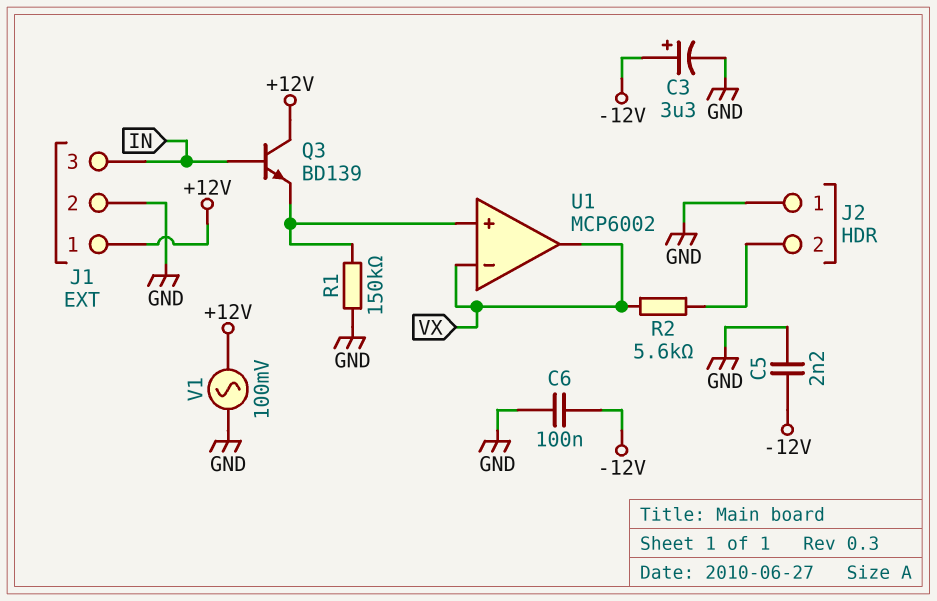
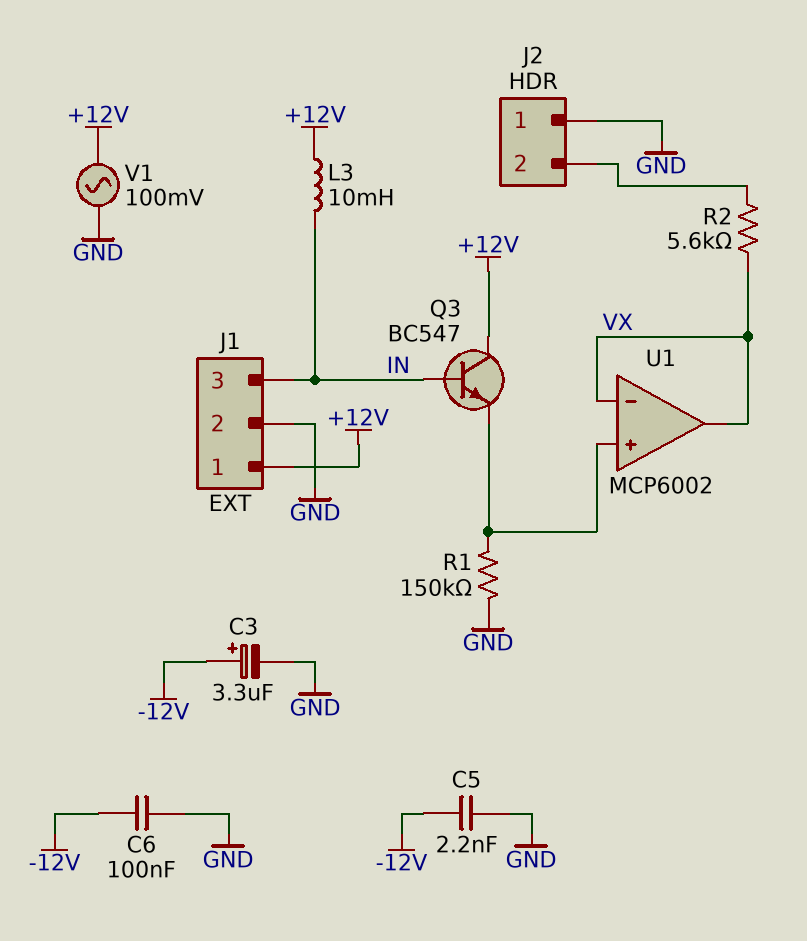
L3: none -> 10mH (+12V, IN)
Q3: NPN BD139 (B IN, C +12V, E U1/in+) -> NPN BC547 (B IN, C +12V, E U1/in+)

